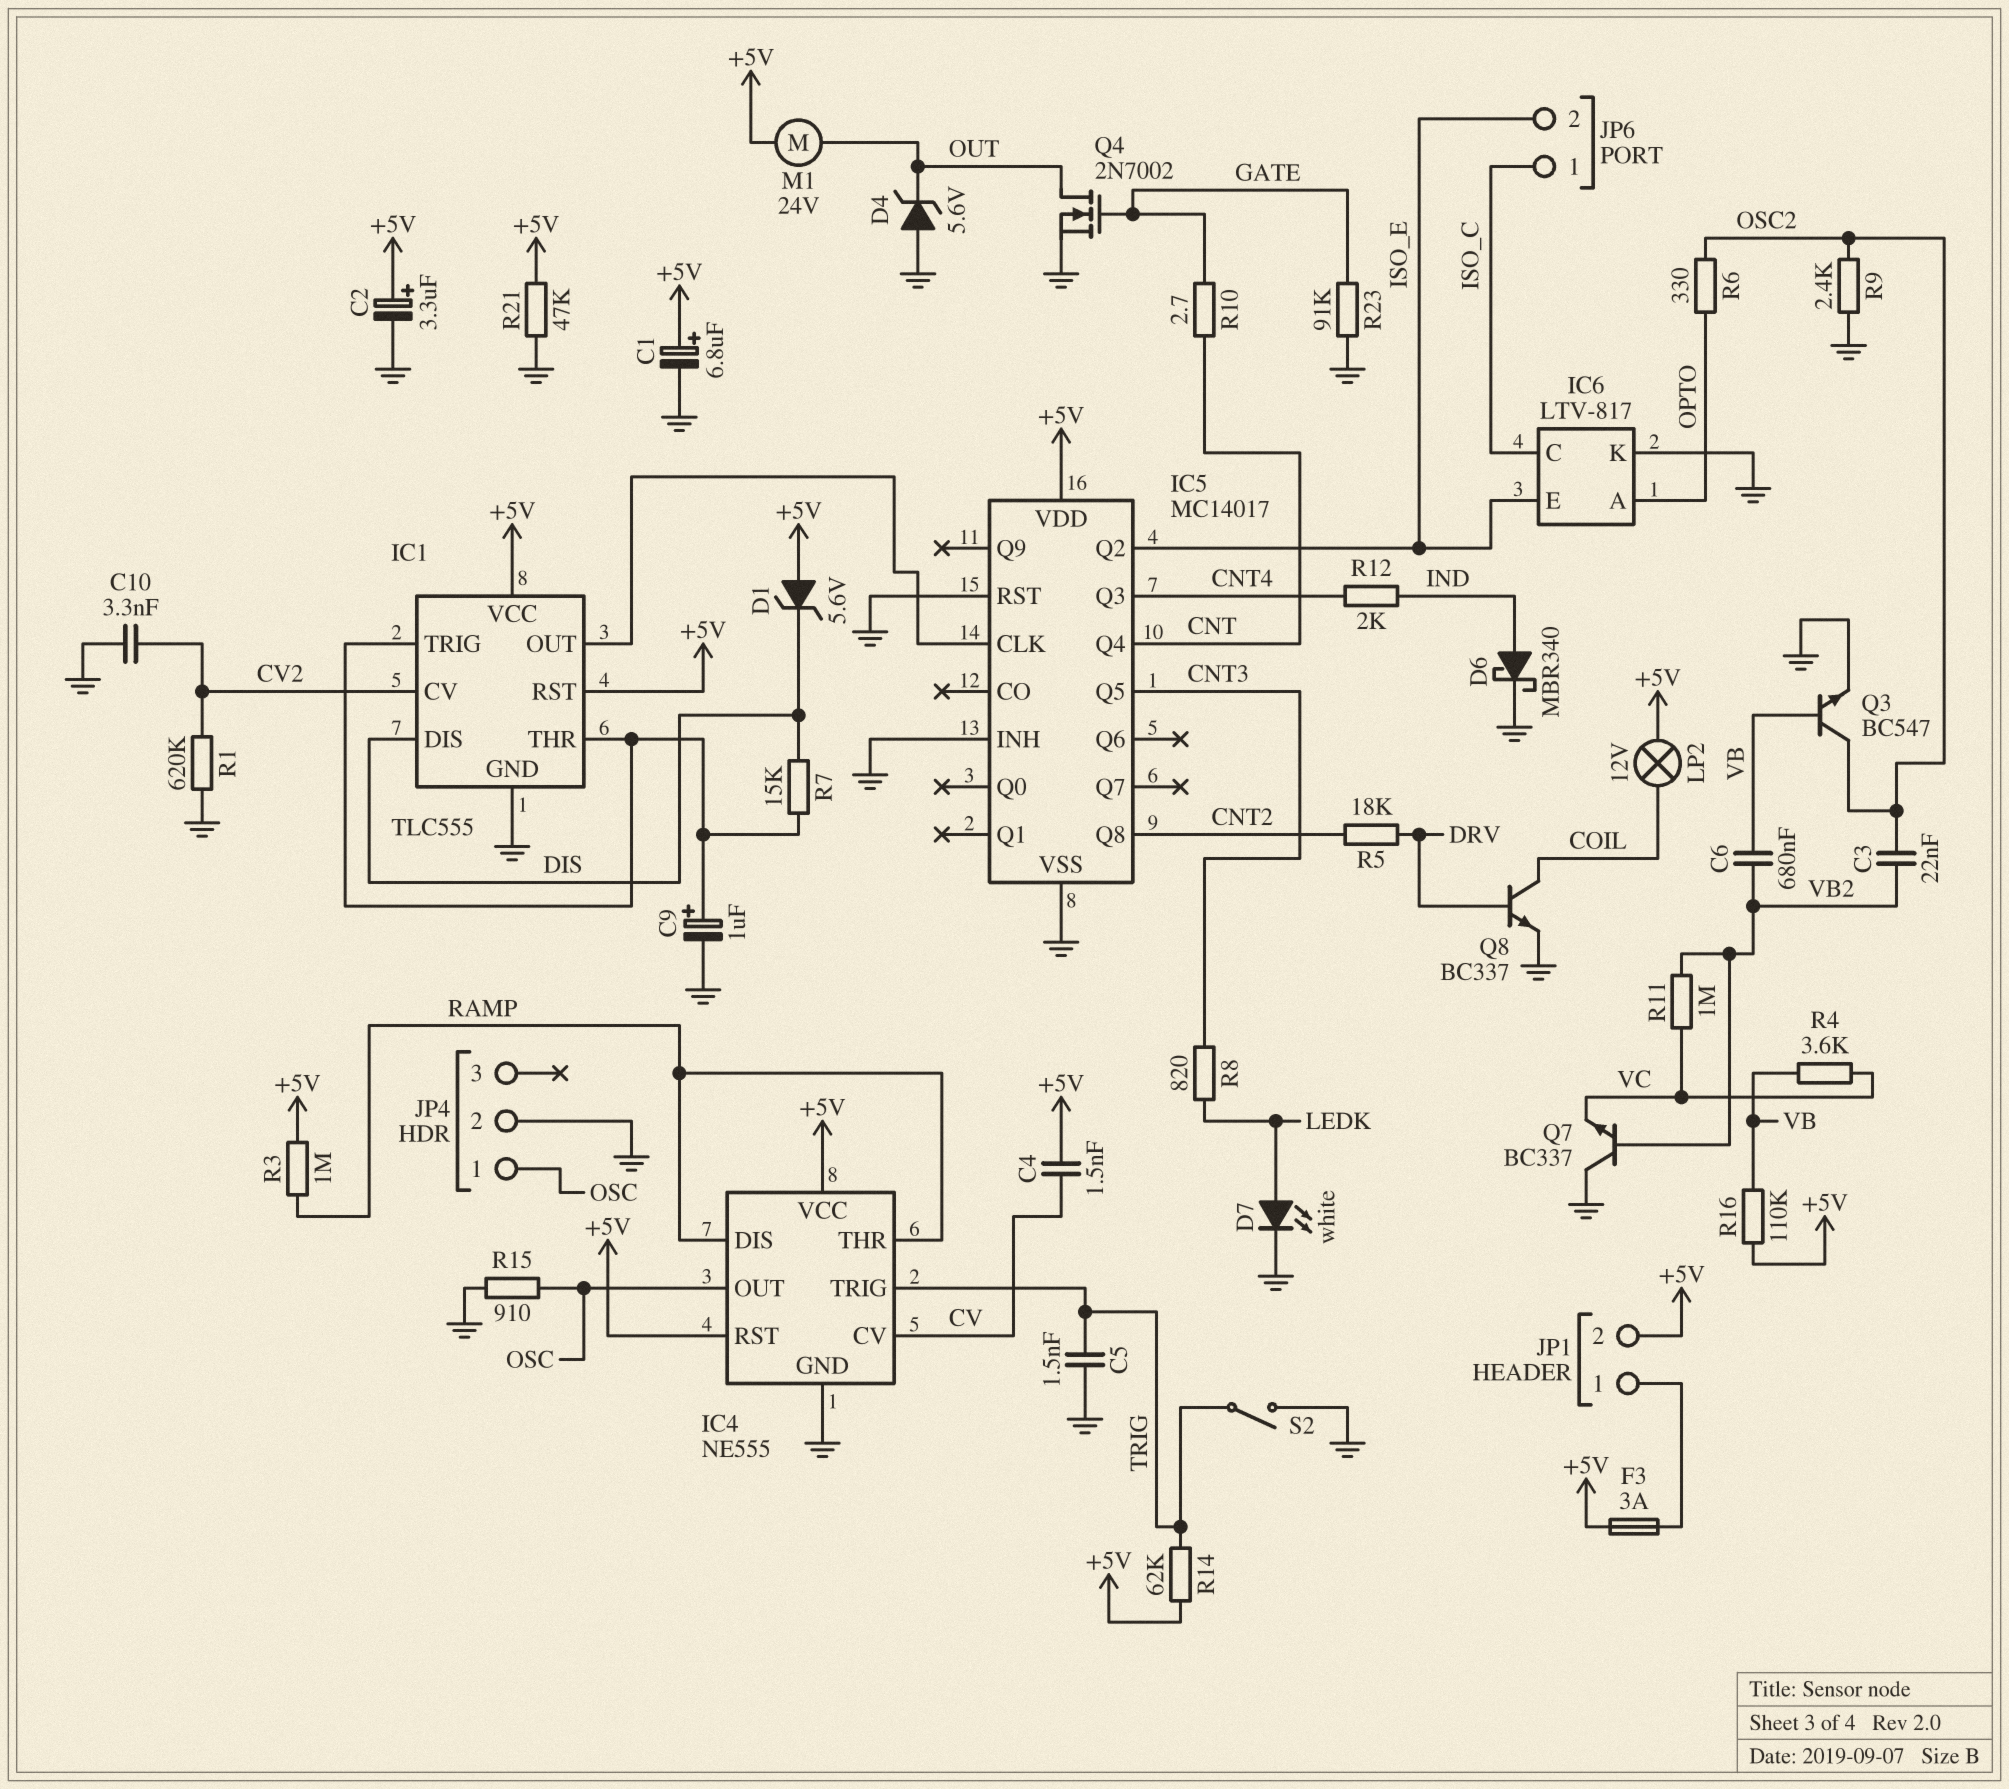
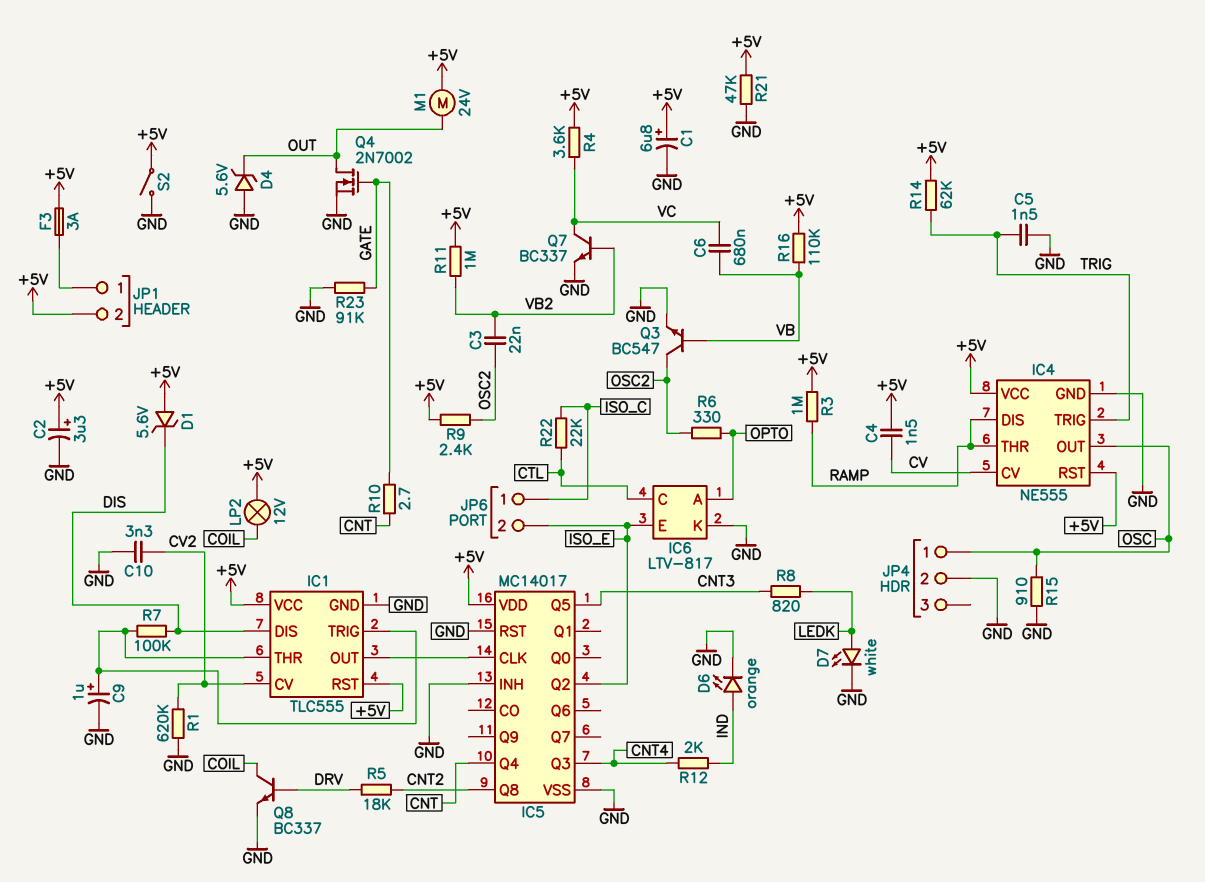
C6: 680nF (VB, VB2) -> 680nF (VB, VC)
D6: schottky MBR340 (A IND, K GND) -> LED orange (A IND, K GND)
IC6 pin C: ISO_C -> CTL
Q7: NPN BC337 (B VB2, C GND, E VC) -> NPN BC337 (B VB2, C VC, E GND)
R4: 3.6k (VB, VC) -> 3.6k (+5V, VC)
R7: 15k (DIS, IC1/THR) -> 100k (DIS, IC1/THR)
R9: 2.4k (GND, OSC2) -> 2.4k (+5V, OSC2)
R11: 1M (VB2, VC) -> 1M (+5V, VB2)
R22: none -> 22k (CTL, ISO_C)
S2: switch (GND, TRIG) -> switch (+5V, GND)

